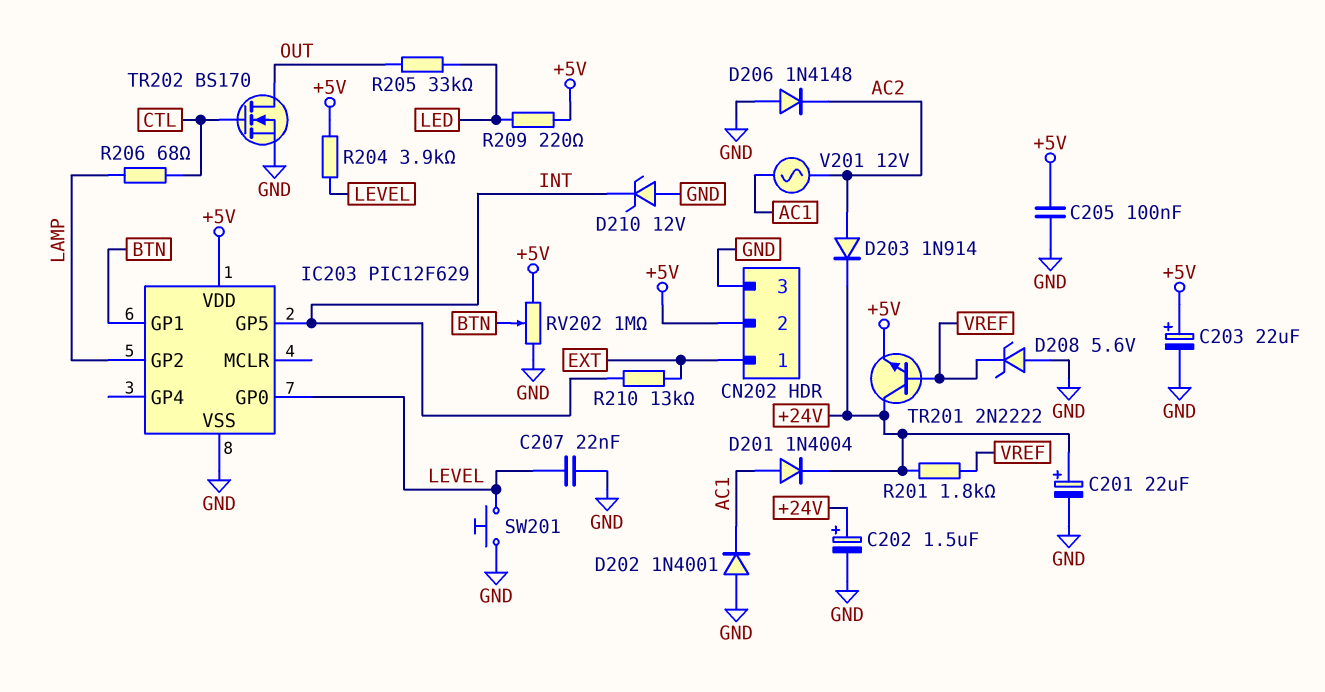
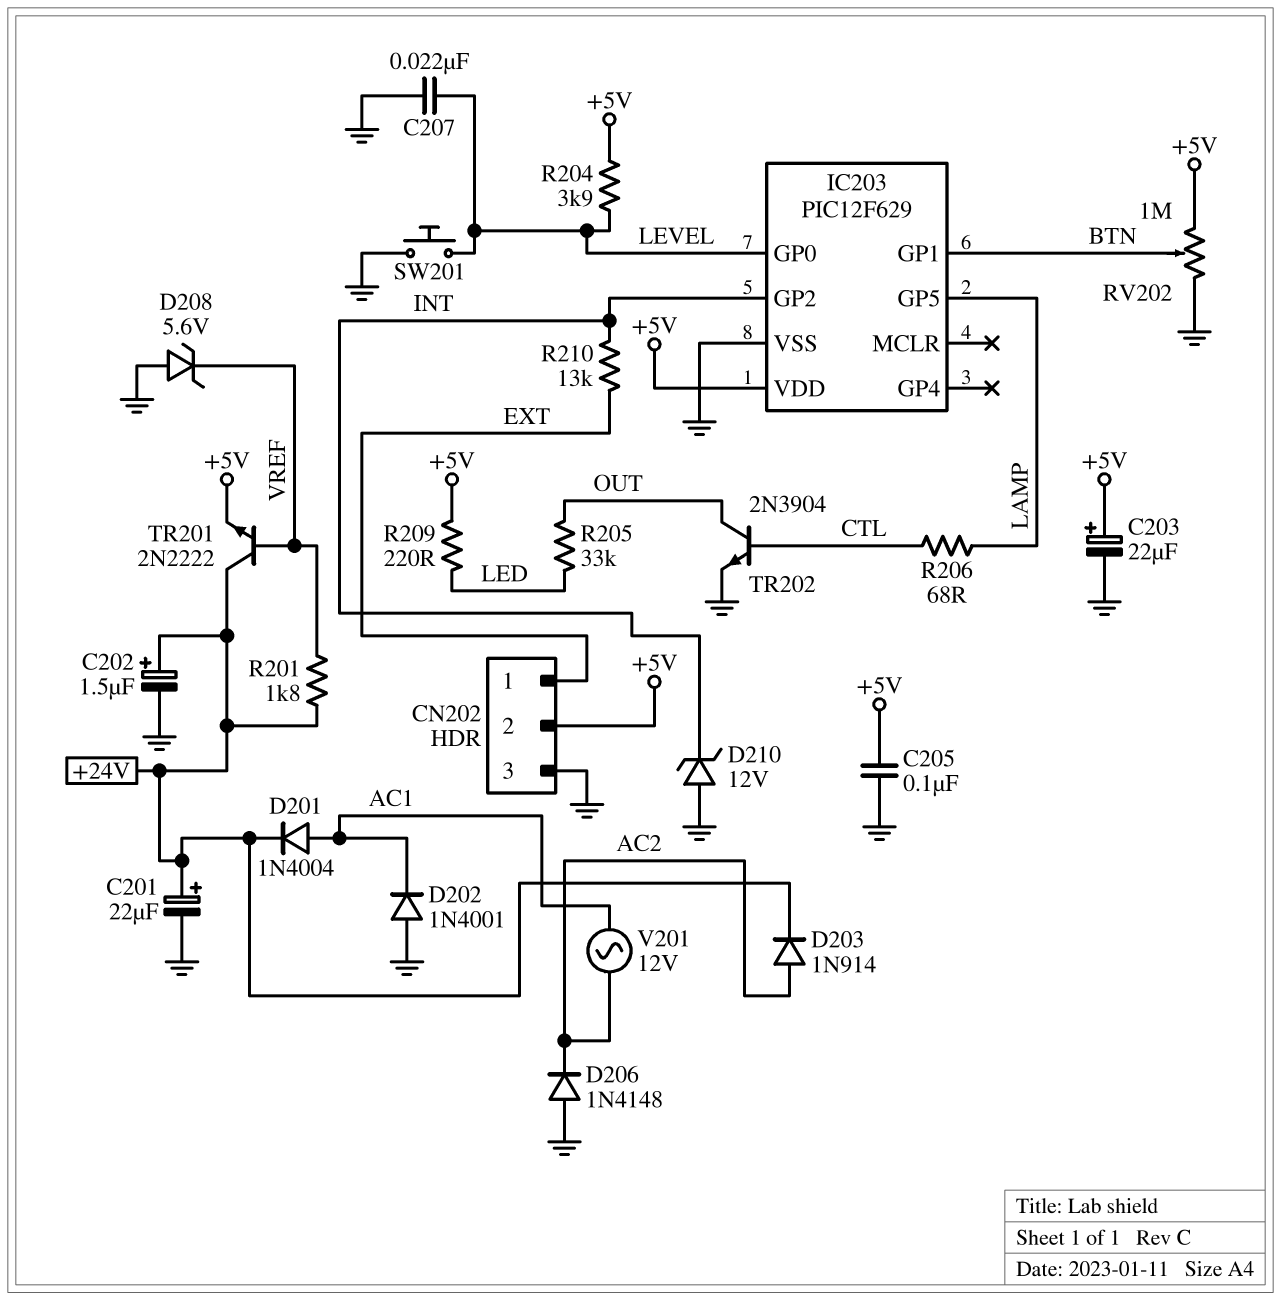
IC203 pin GP2: LAMP -> INT
IC203 pin GP5: INT -> LAMP
TR202: NMOS BS170 (G CTL, D OUT, S GND) -> NPN 2N3904 (B CTL, C OUT, E GND)

